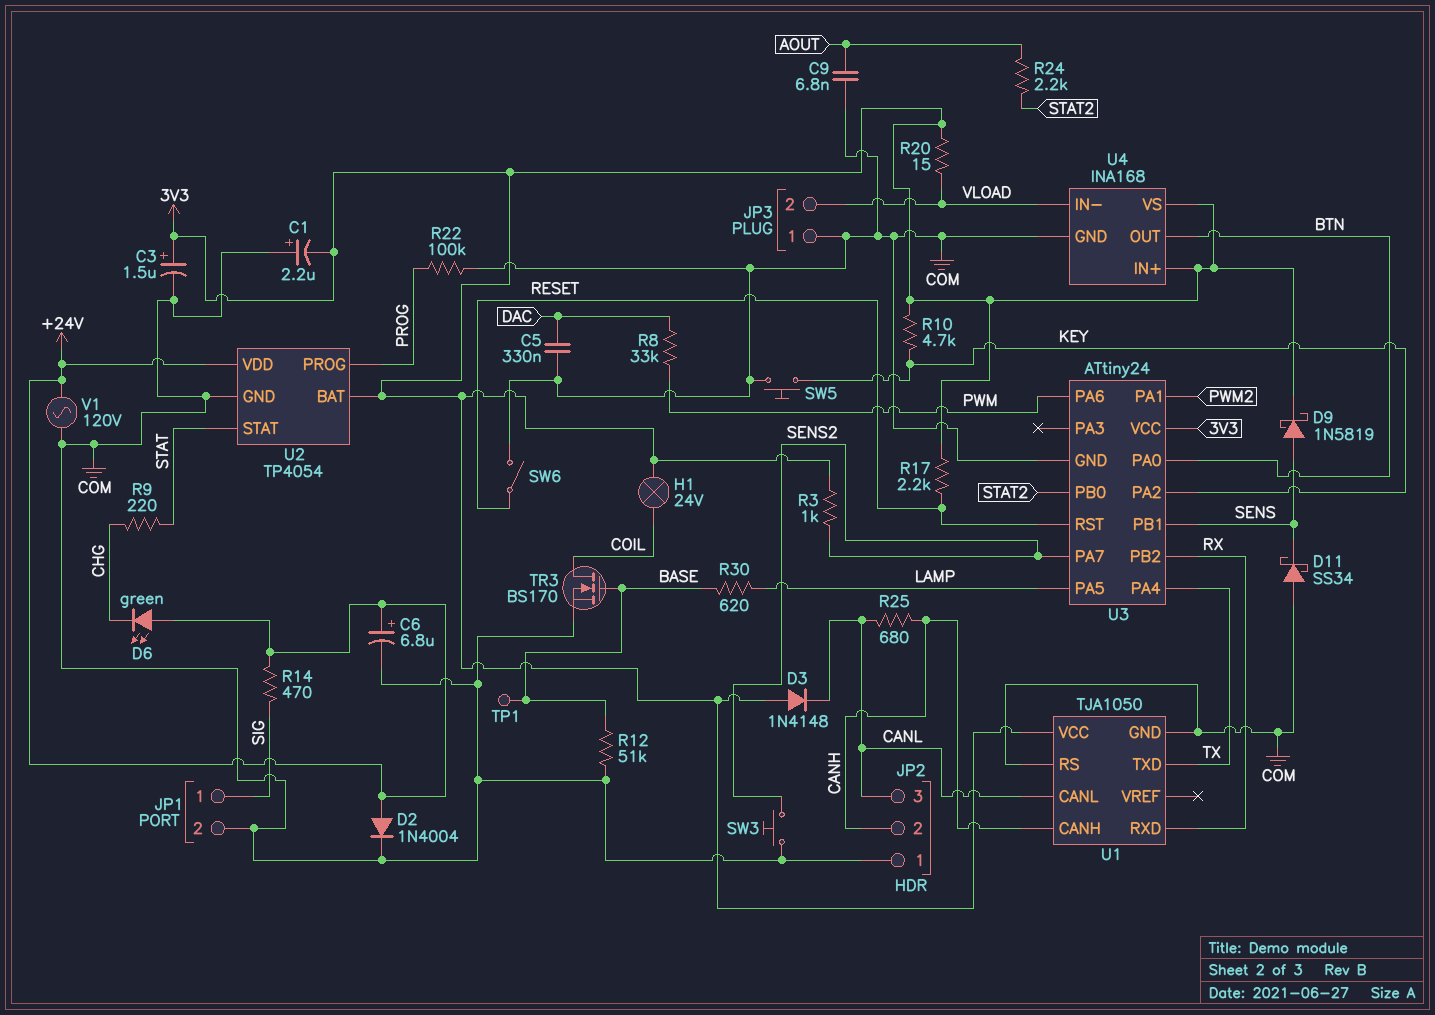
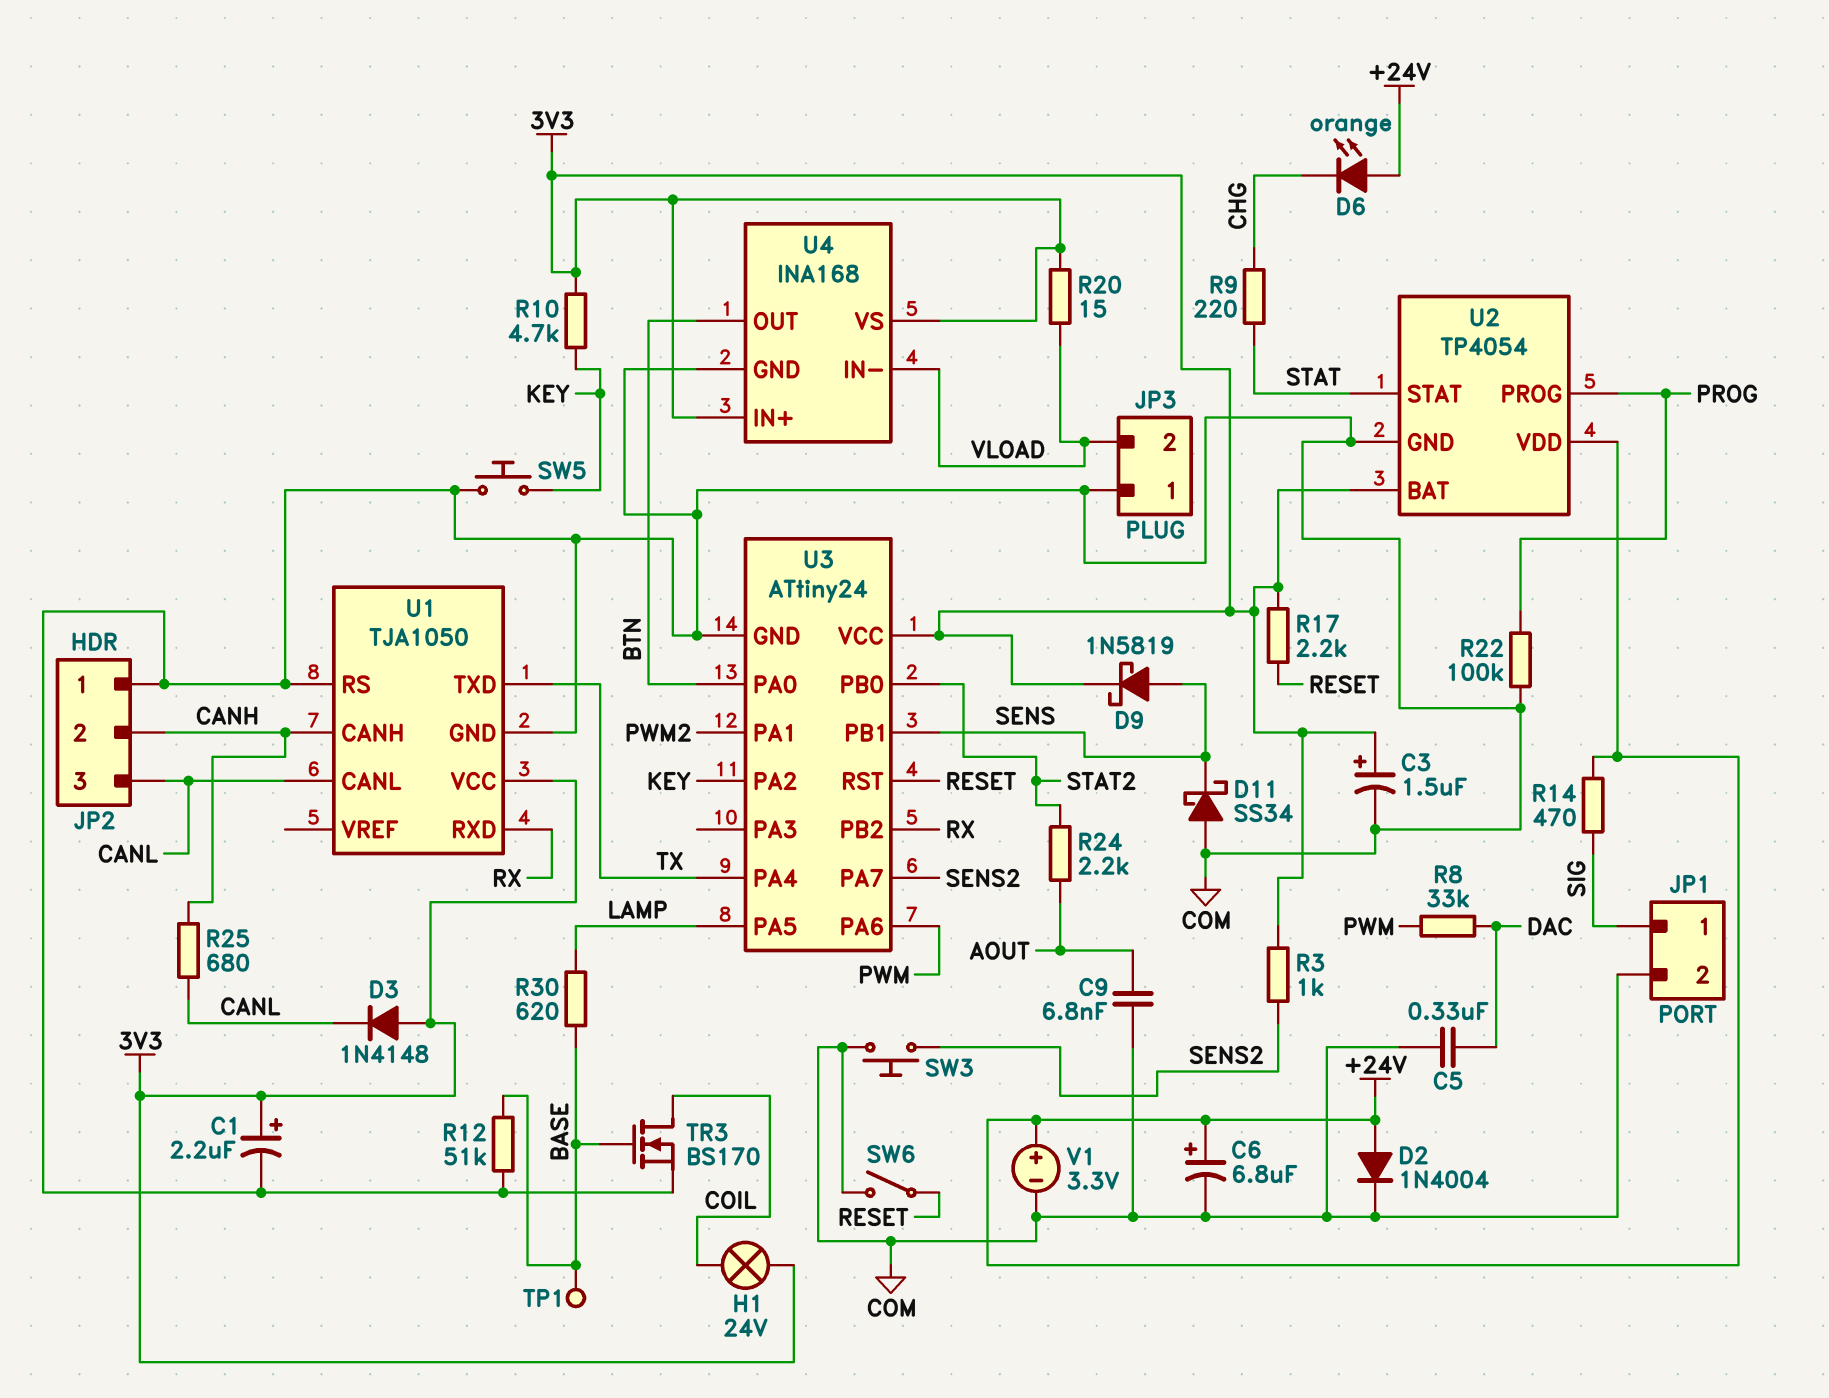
C1: 2.2uF (plus COM, minus 3V3) -> 2.2uF (plus 3V3, minus COM)
D6: LED green (A +24V, K CHG) -> LED orange (A +24V, K CHG)
V1: AC 120V (+24V, COM) -> 3.3V (plus +24V, minus COM)

